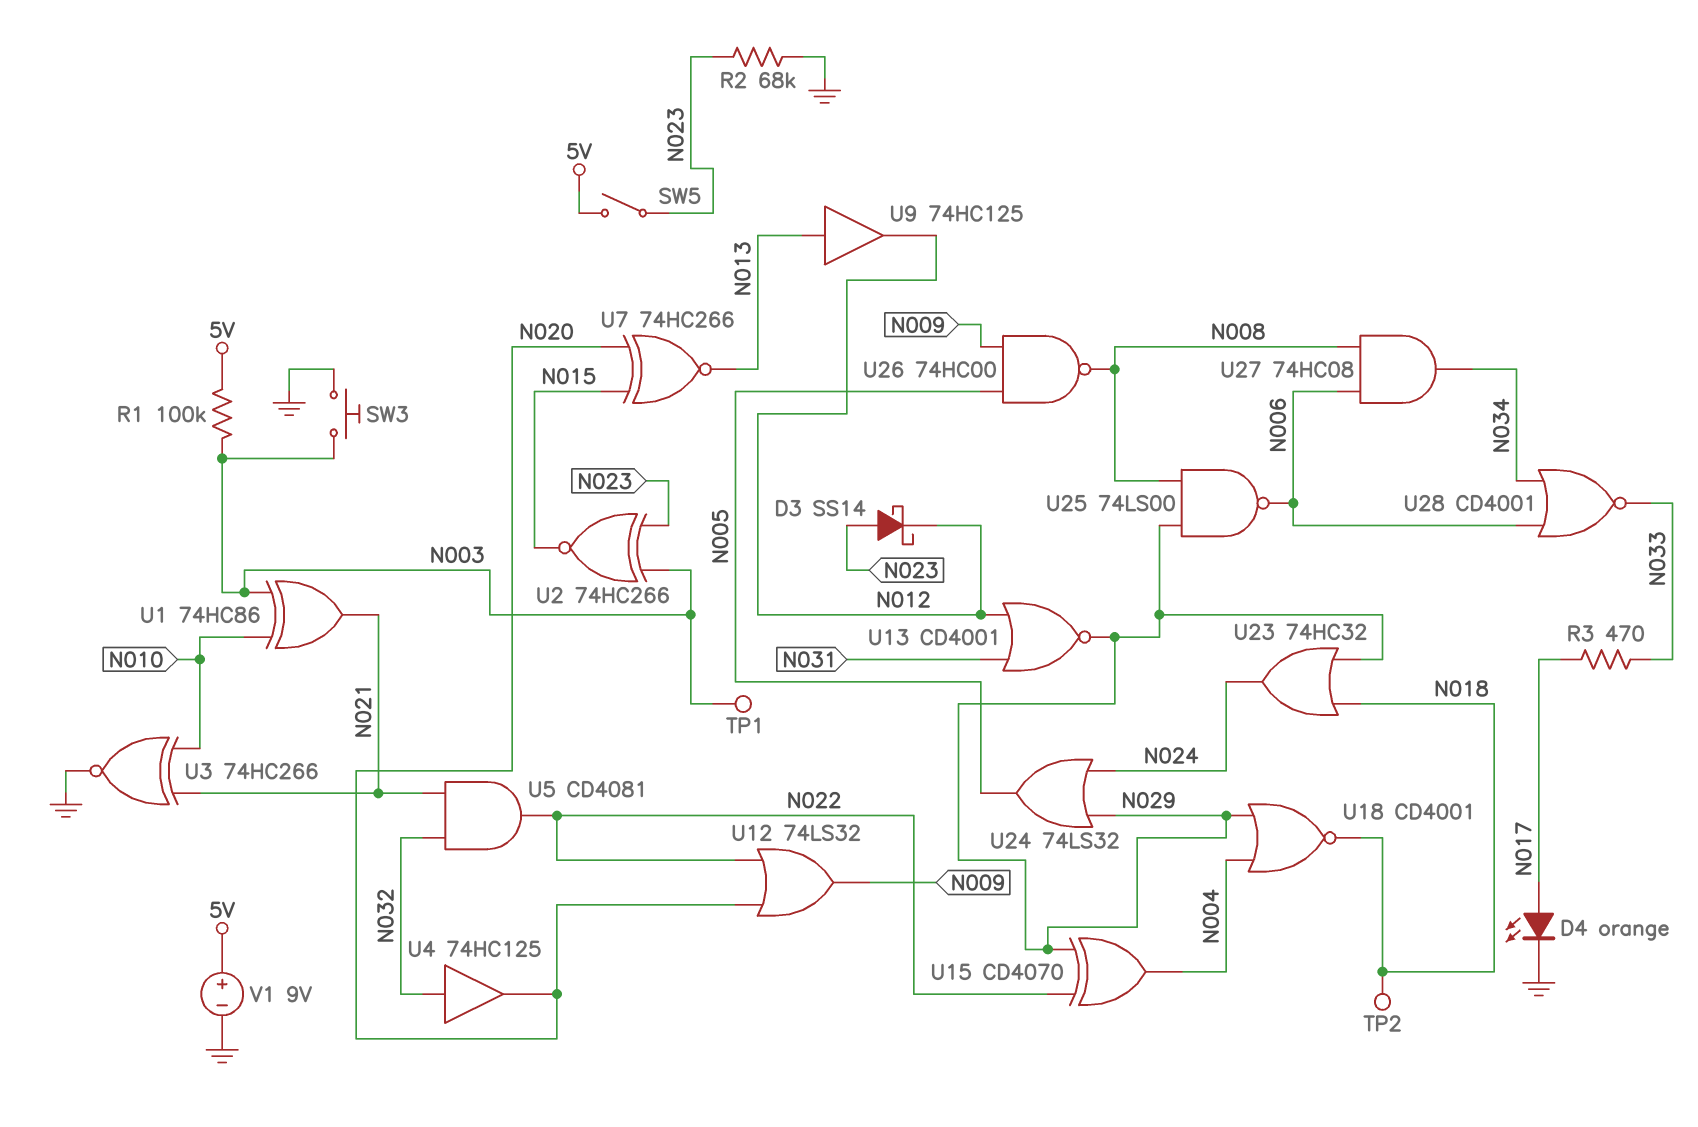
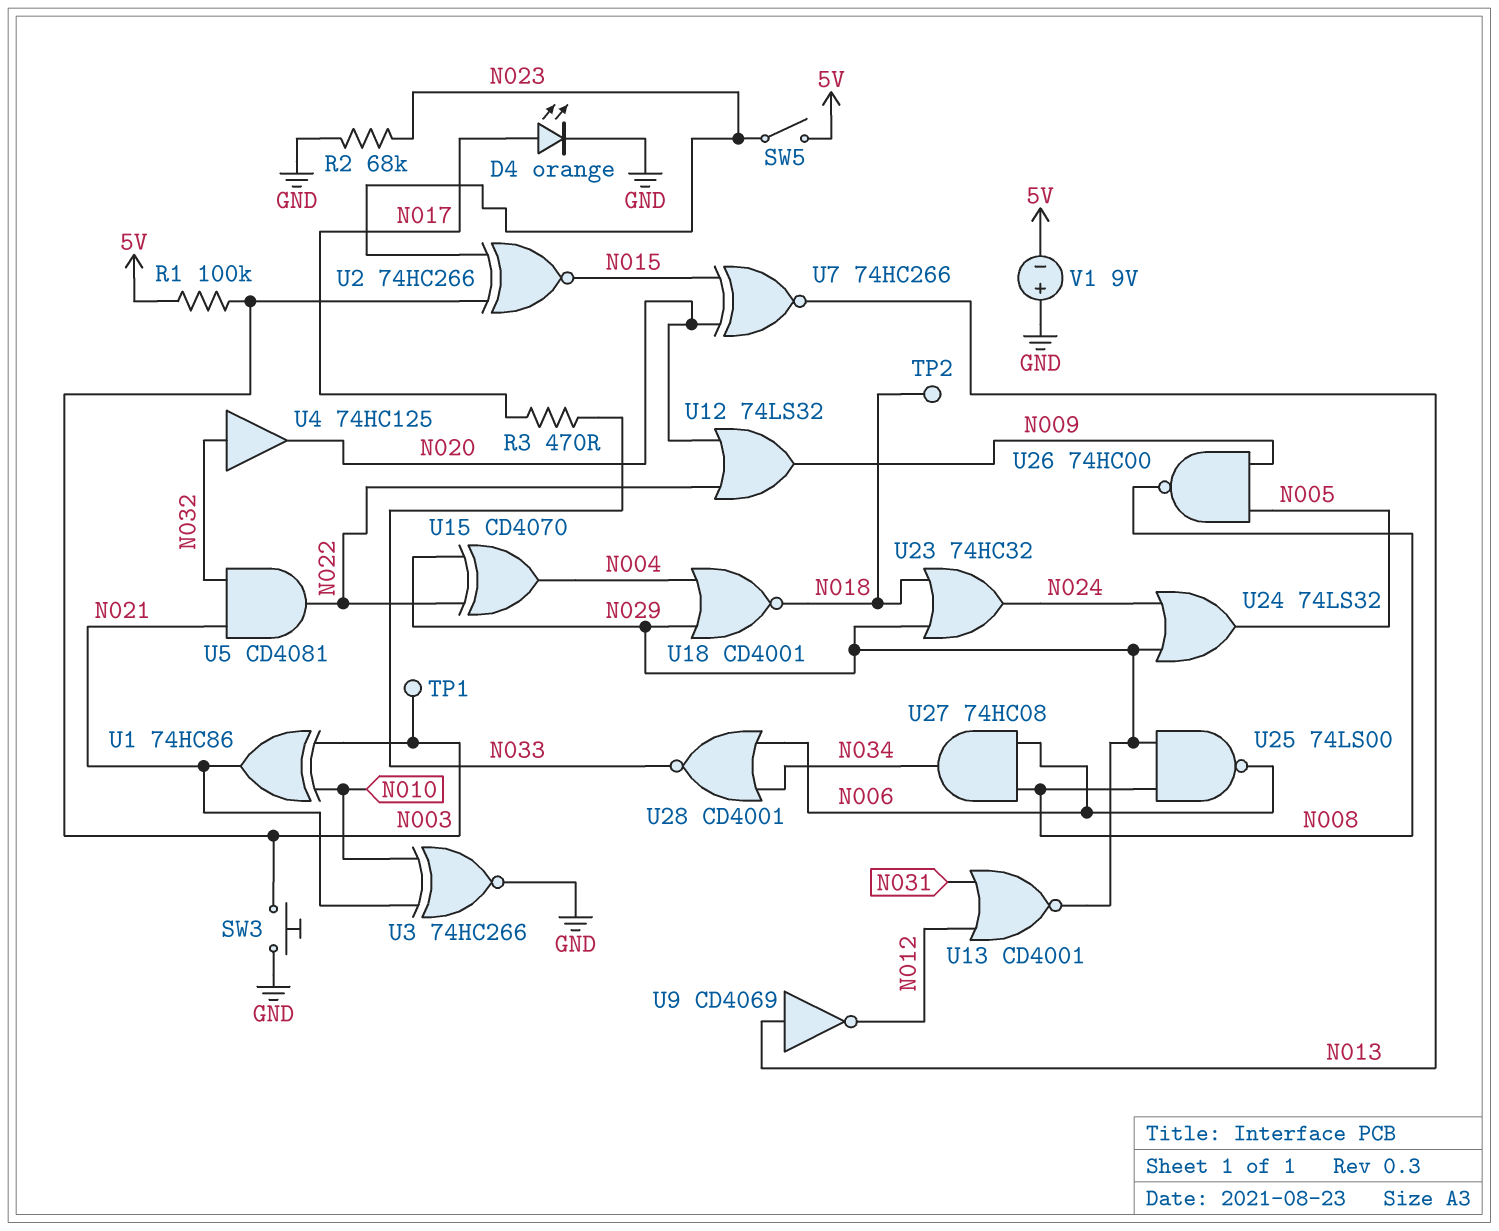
D3: schottky SS14 (A N023, K N012) -> none
U9: buffer 74HC125 (in N013, out N012) -> NOT CD4069 (in N013, out N012)
V1: 9V (plus 5V, minus GND) -> 9V (plus GND, minus 5V)

